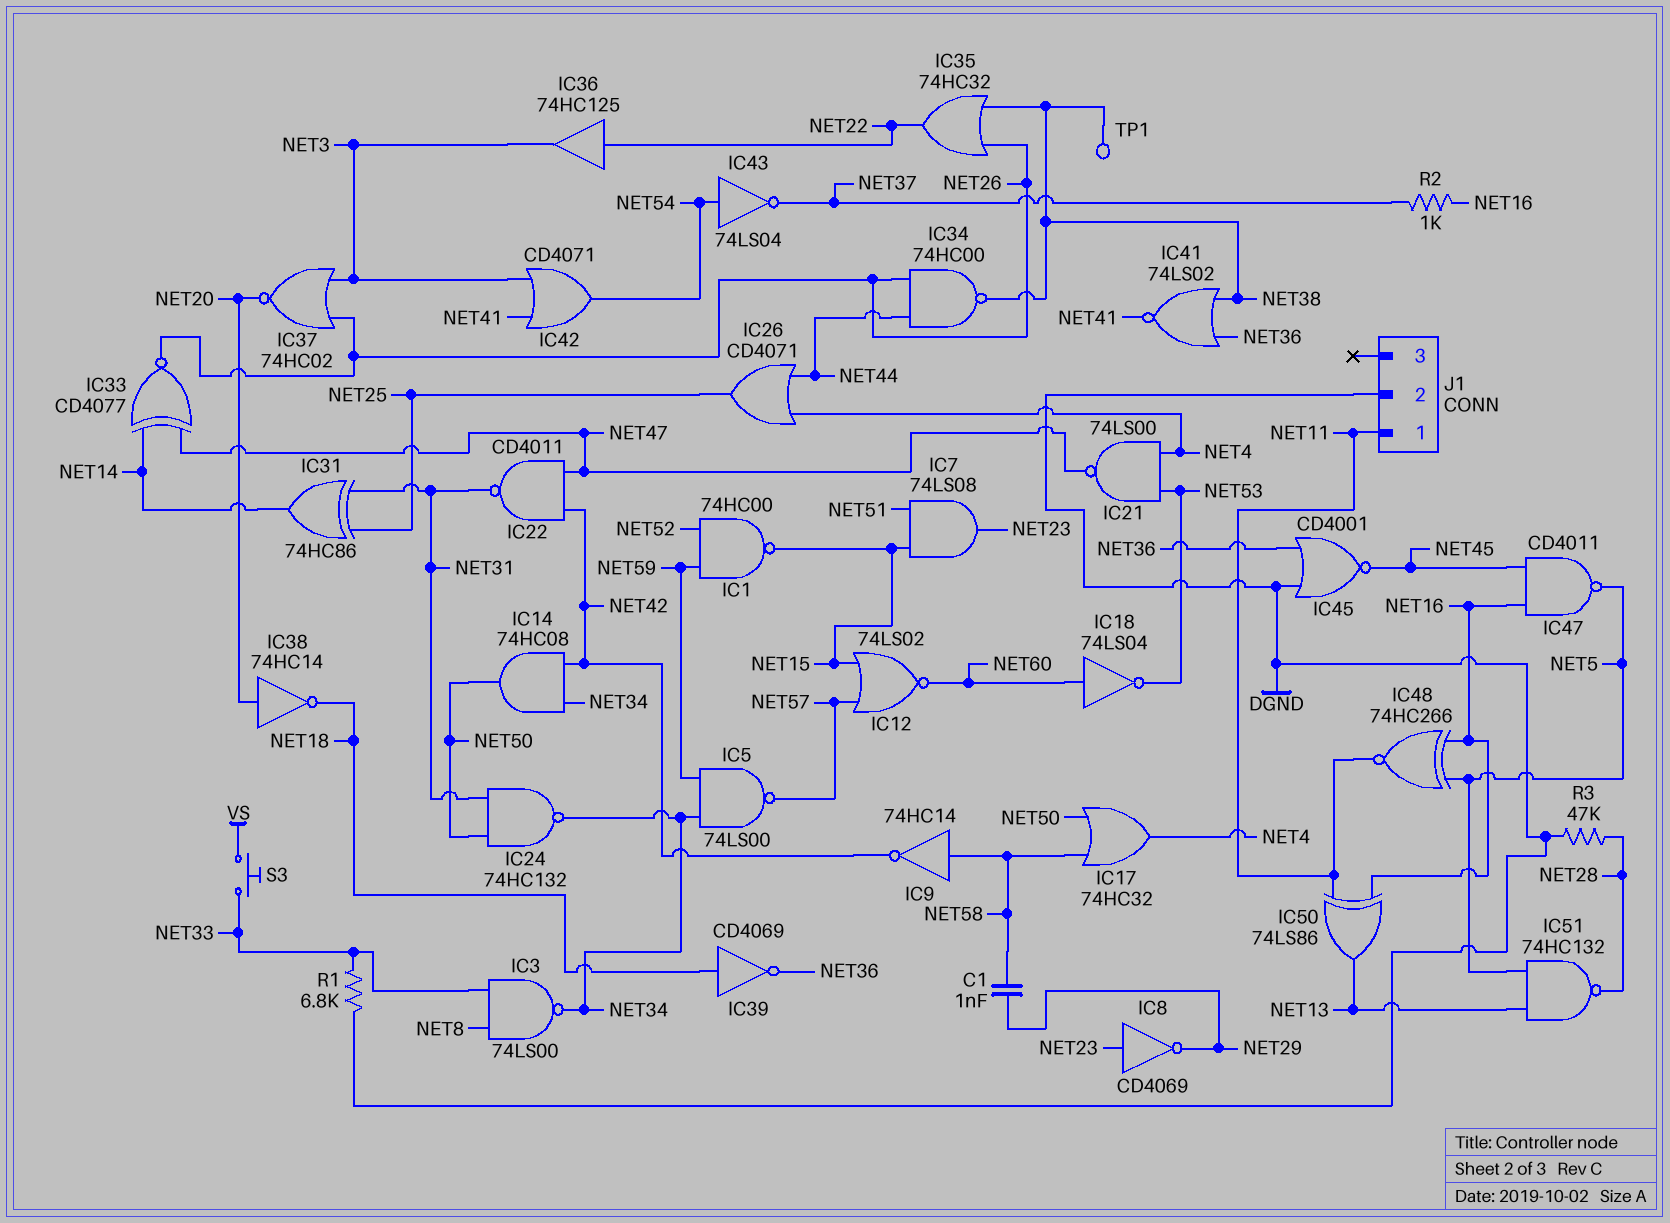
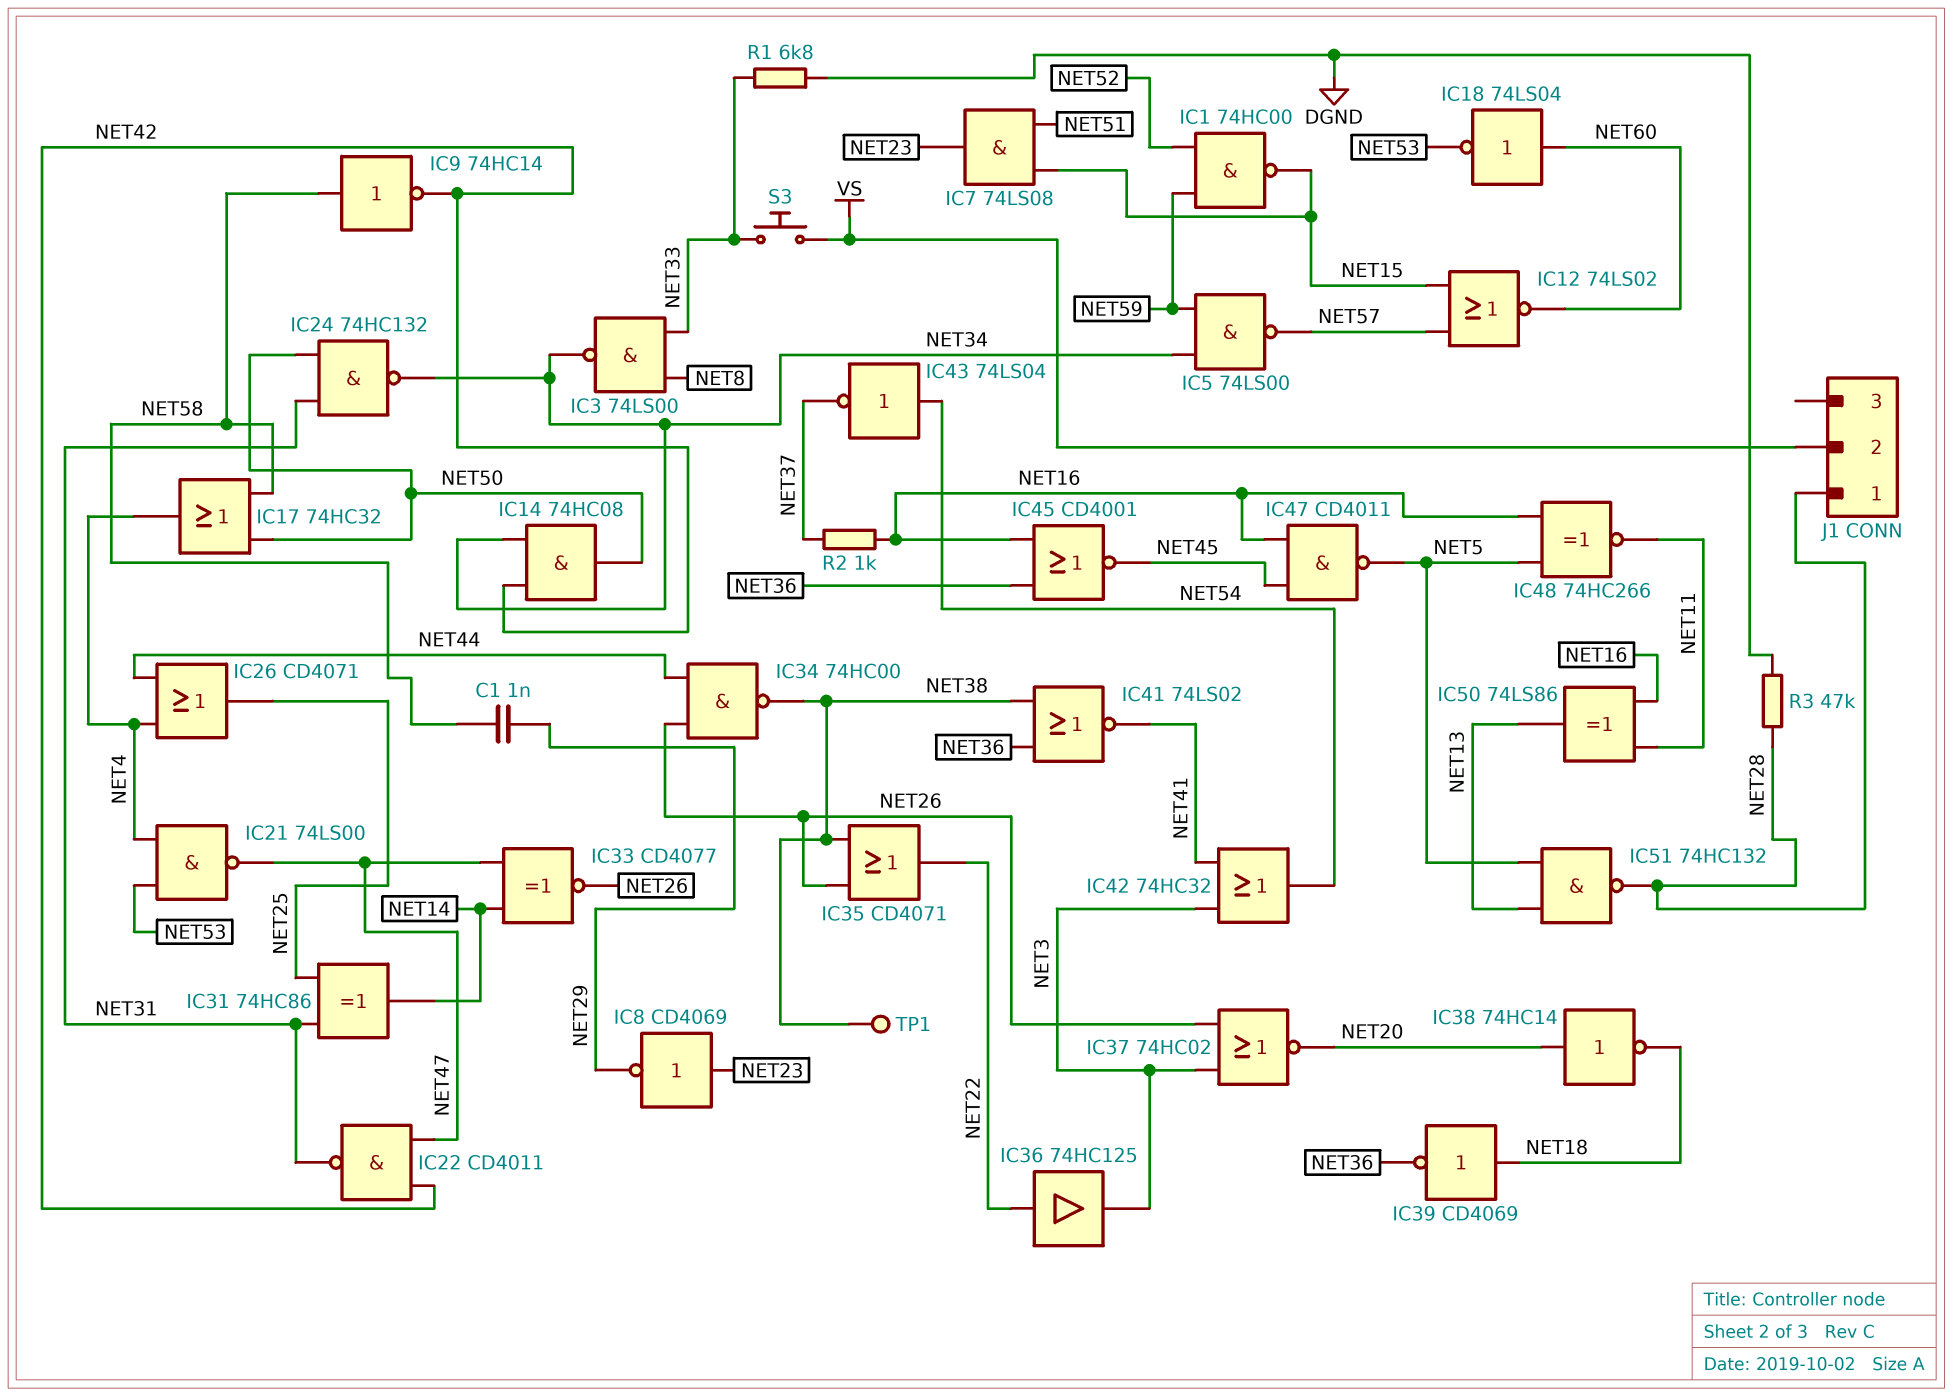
IC35: OR 74HC32 (in NET26, in NET38, out NET22) -> OR CD4071 (in NET26, in NET38, out NET22)
IC42: OR CD4071 (in NET3, in NET41, out NET54) -> OR 74HC32 (in NET3, in NET41, out NET54)
IC45: NOR CD4001 (in DGND, in NET36, out NET45) -> NOR CD4001 (in NET16, in NET36, out NET45)
J1 pin 1: NET11 -> NET28
J1 pin 2: DGND -> VS

